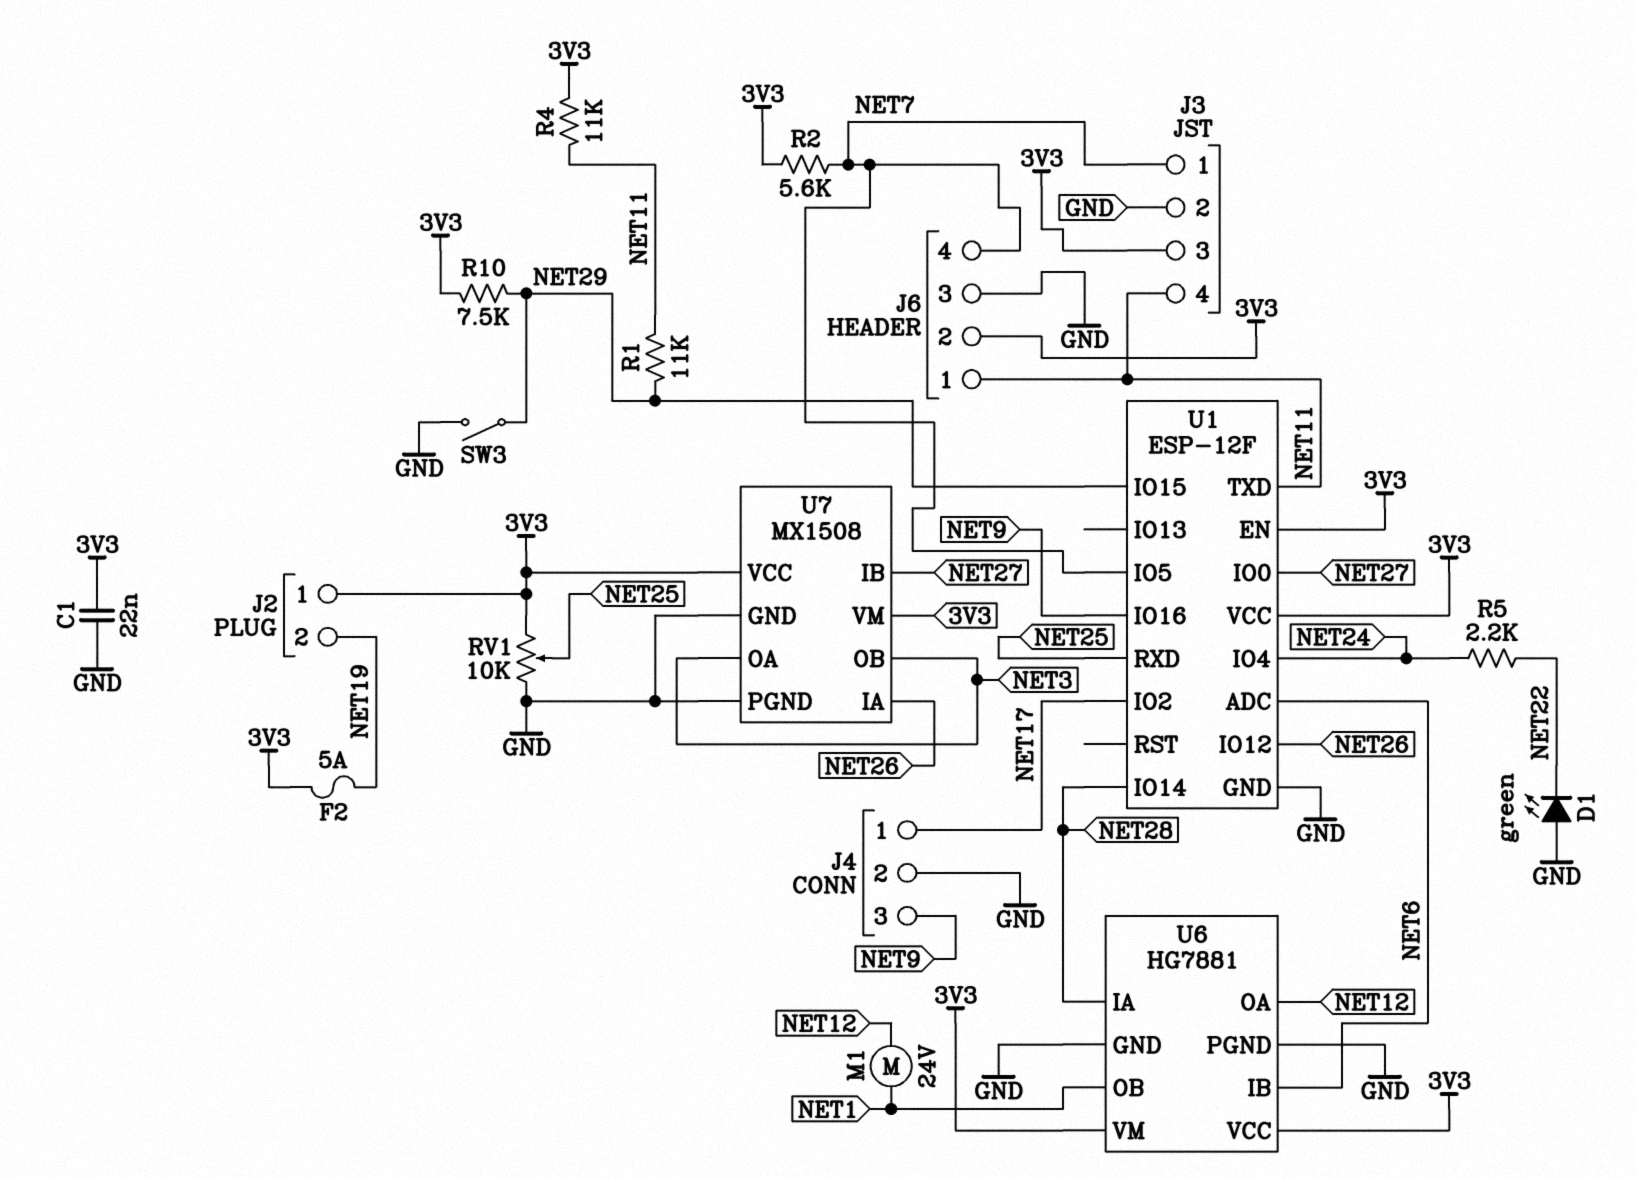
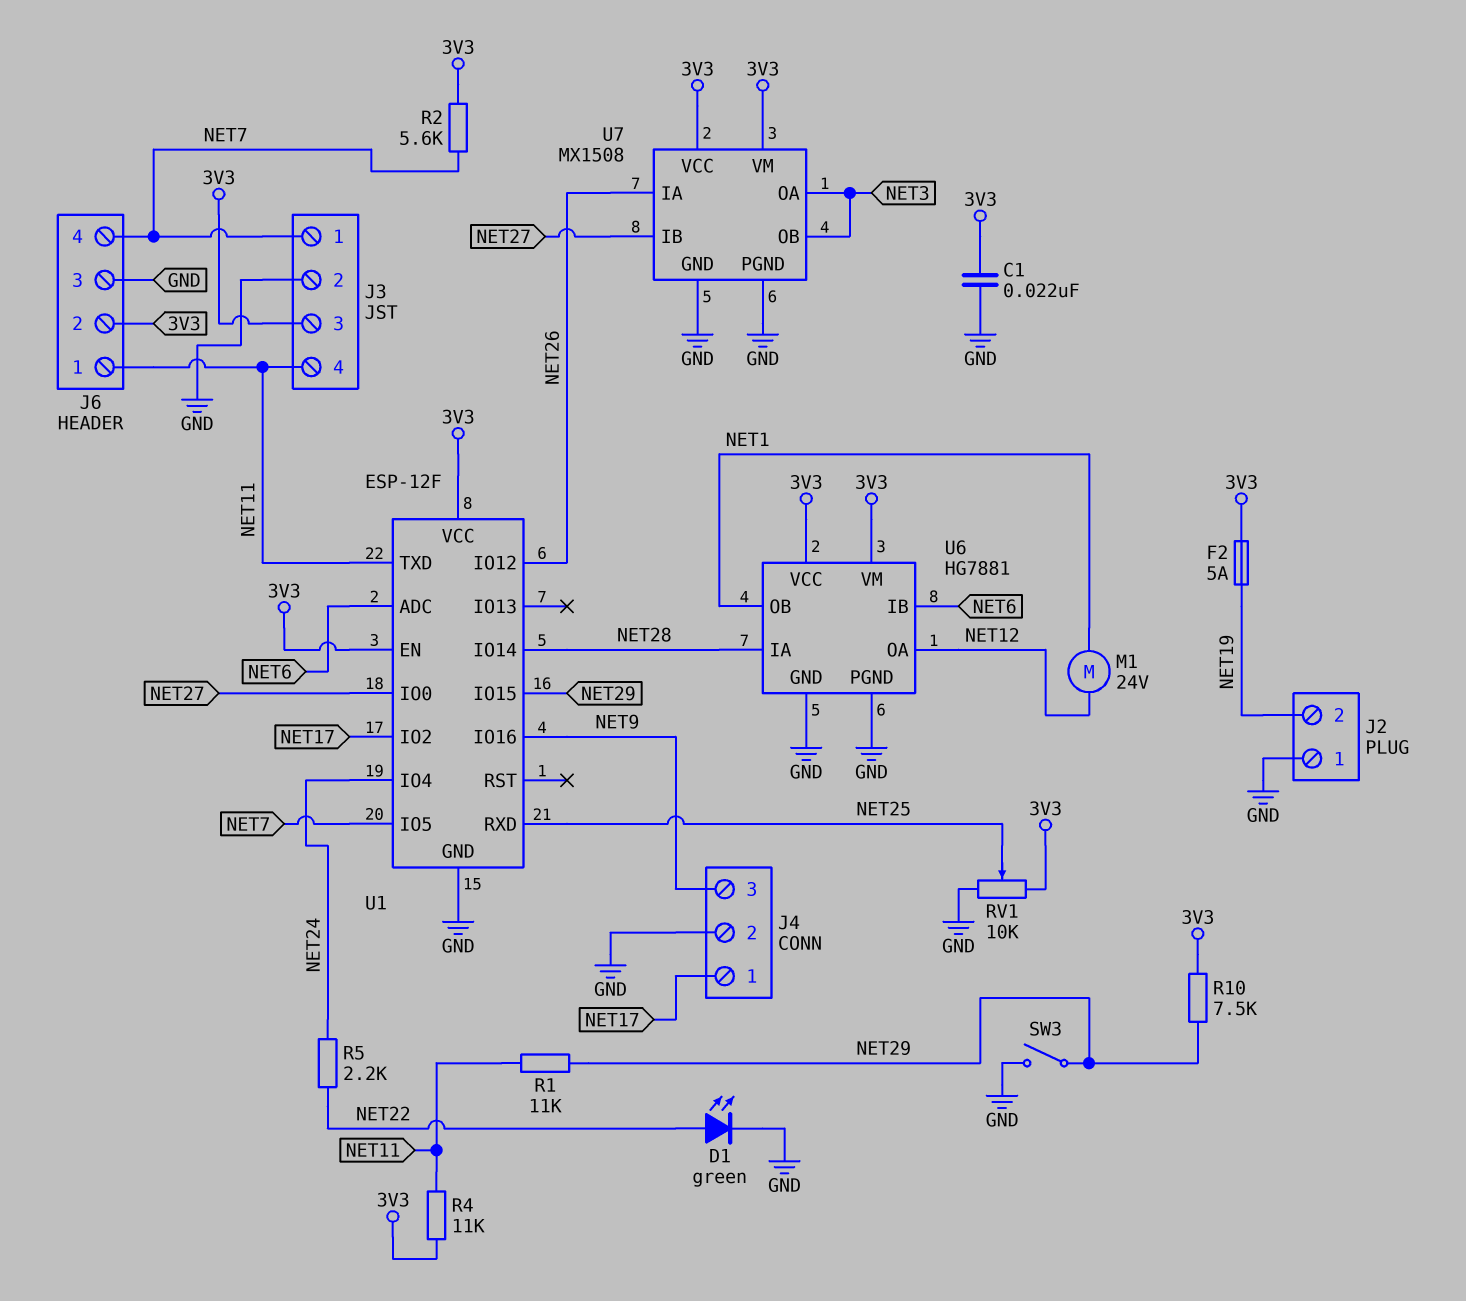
D1: LED green (A GND, K NET22) -> LED green (A NET22, K GND)
J2 pin 1: 3V3 -> GND

